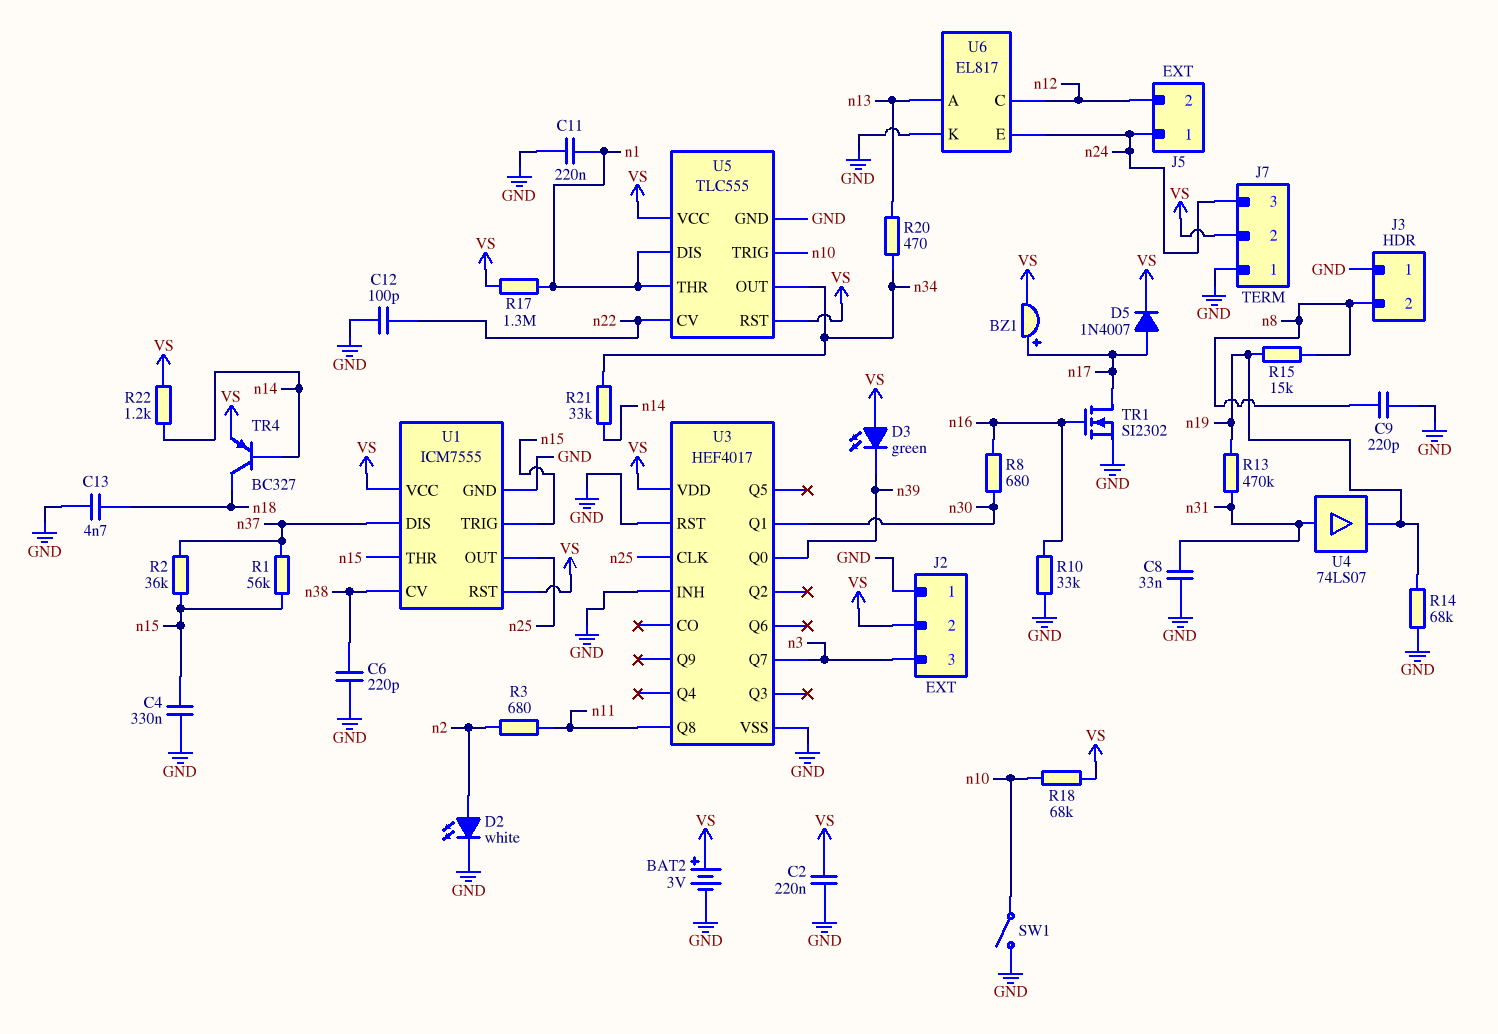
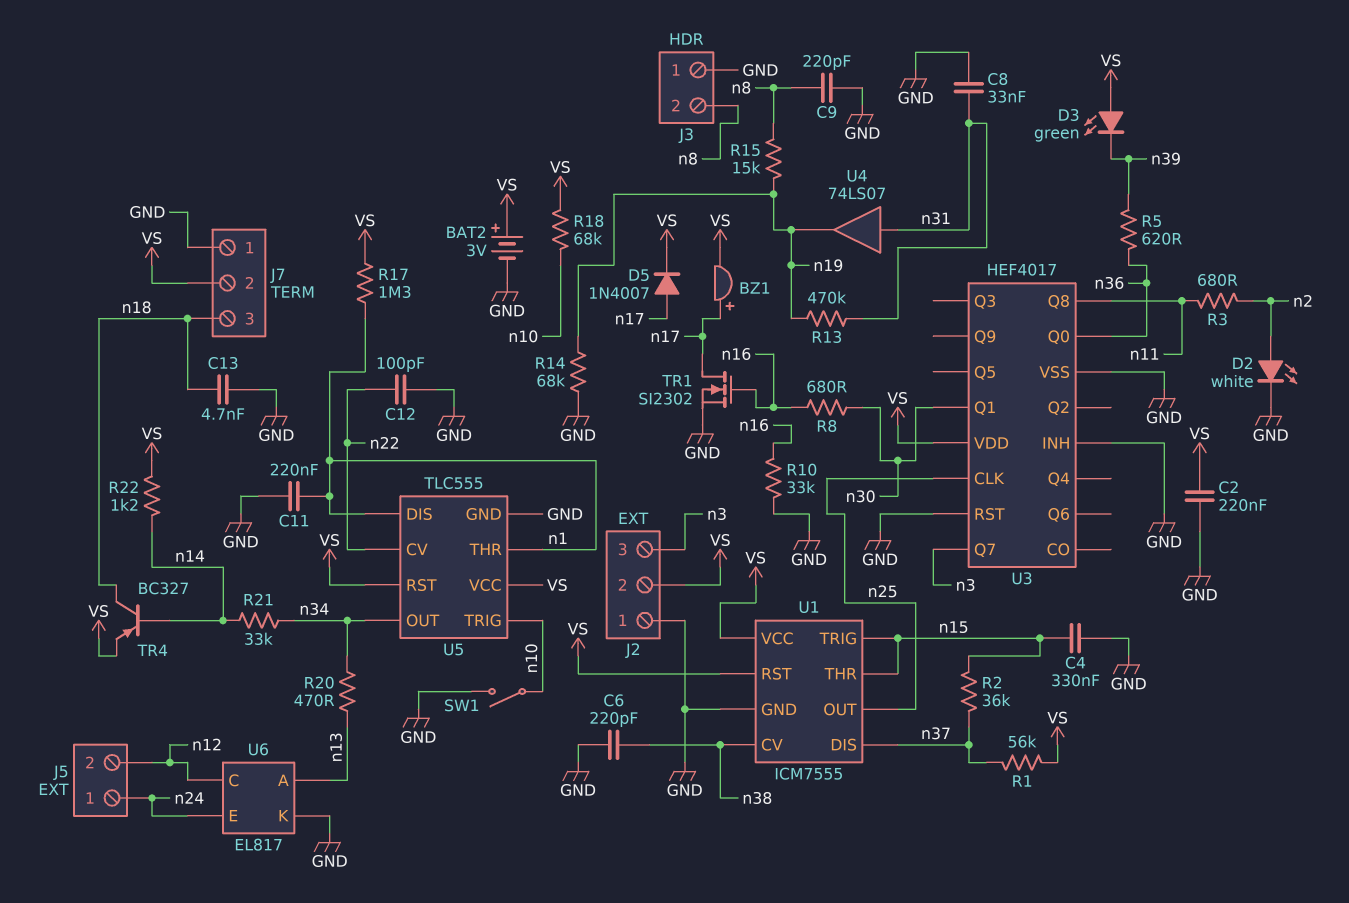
J7 pin 3: n24 -> n18
R1: 56k (n15, n37) -> 56k (VS, n37)
R5: none -> 620 (n36, n39)
U3 pin Q0: n39 -> n36

